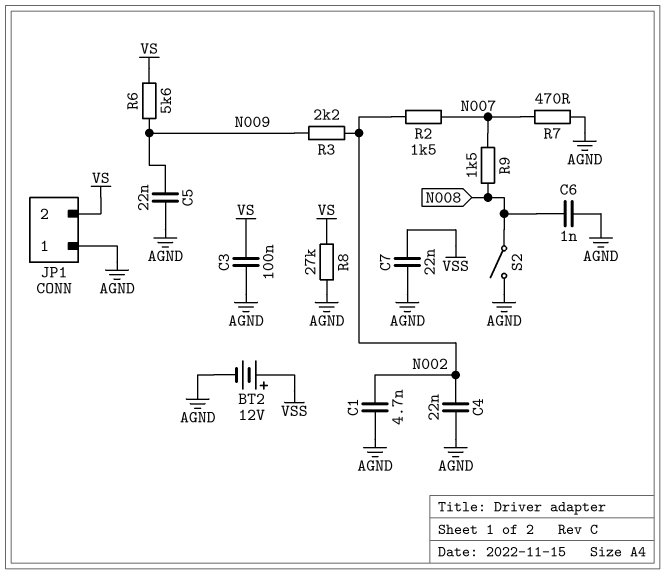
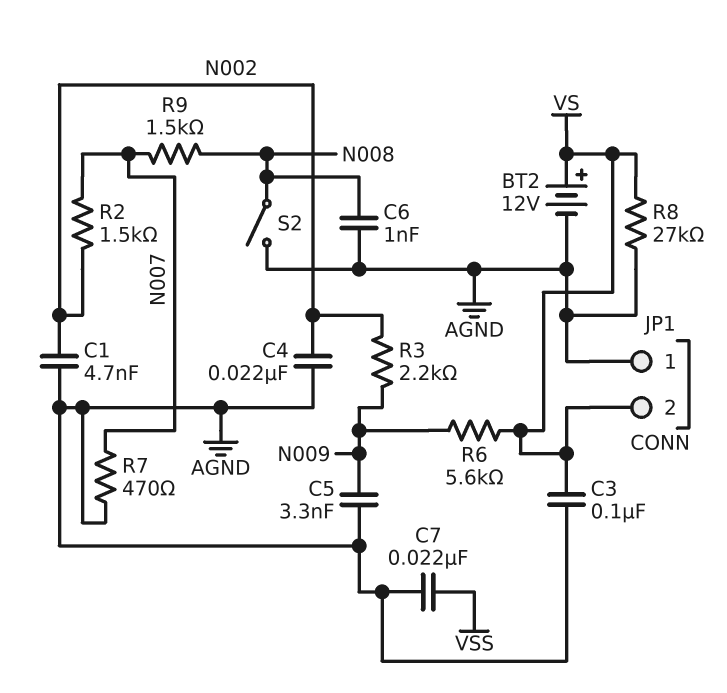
BT2: 12V (plus VSS, minus AGND) -> 12V (plus VS, minus AGND)
C5: 22nF (AGND, N009) -> 3.3nF (AGND, N009)

